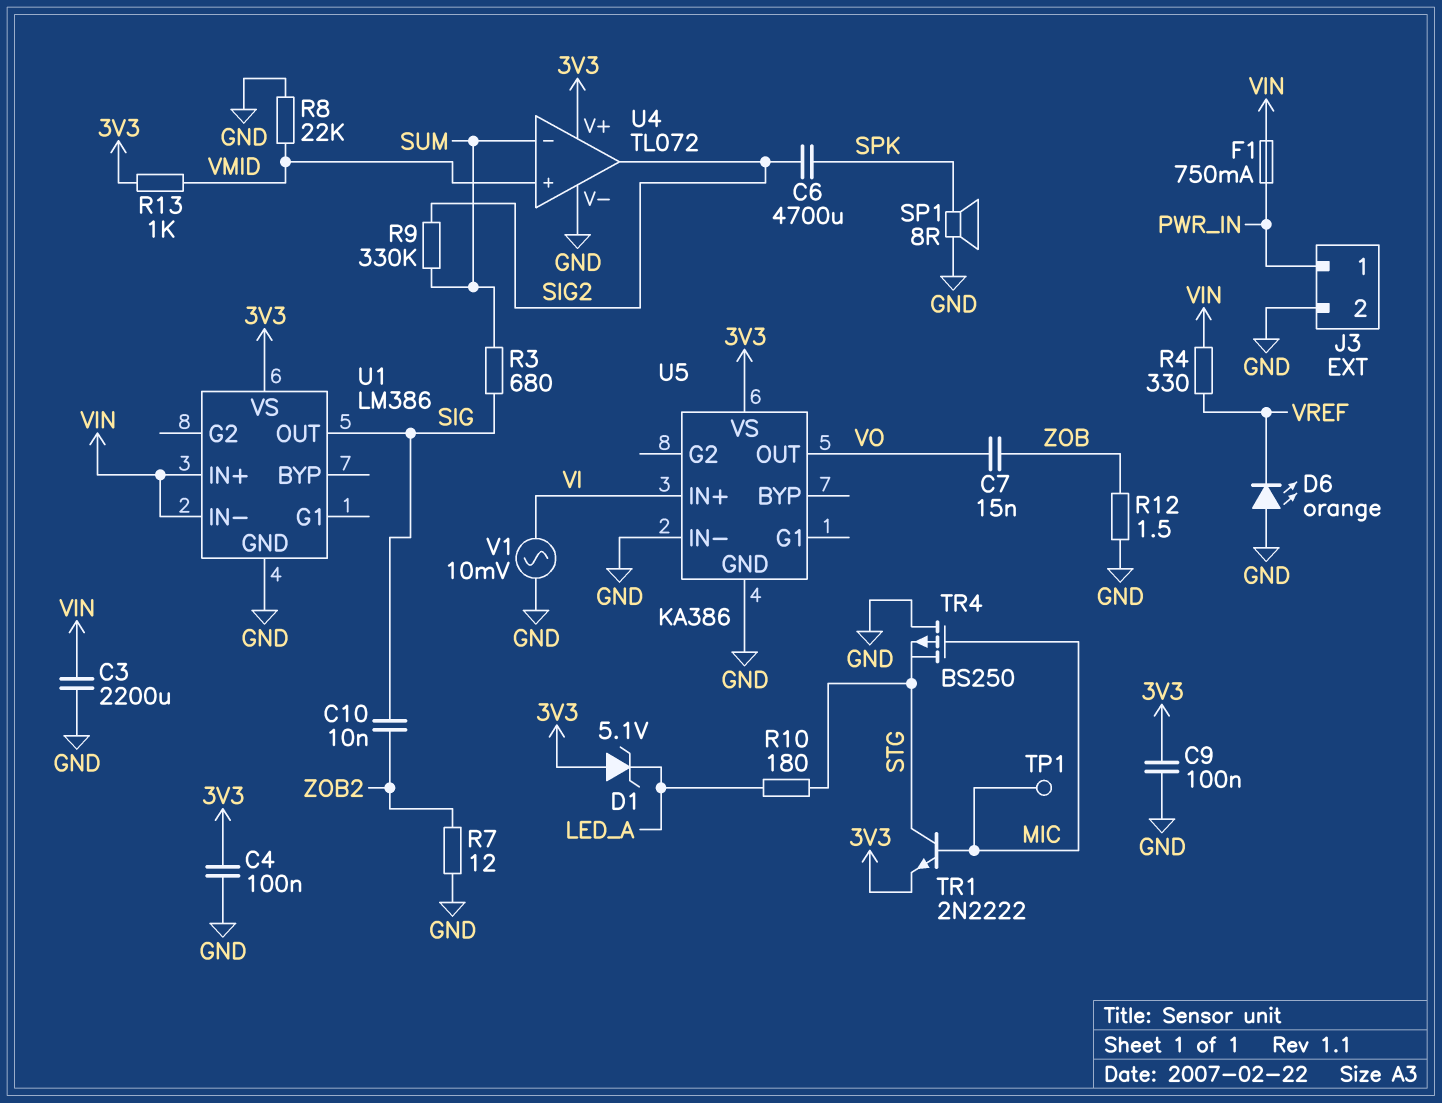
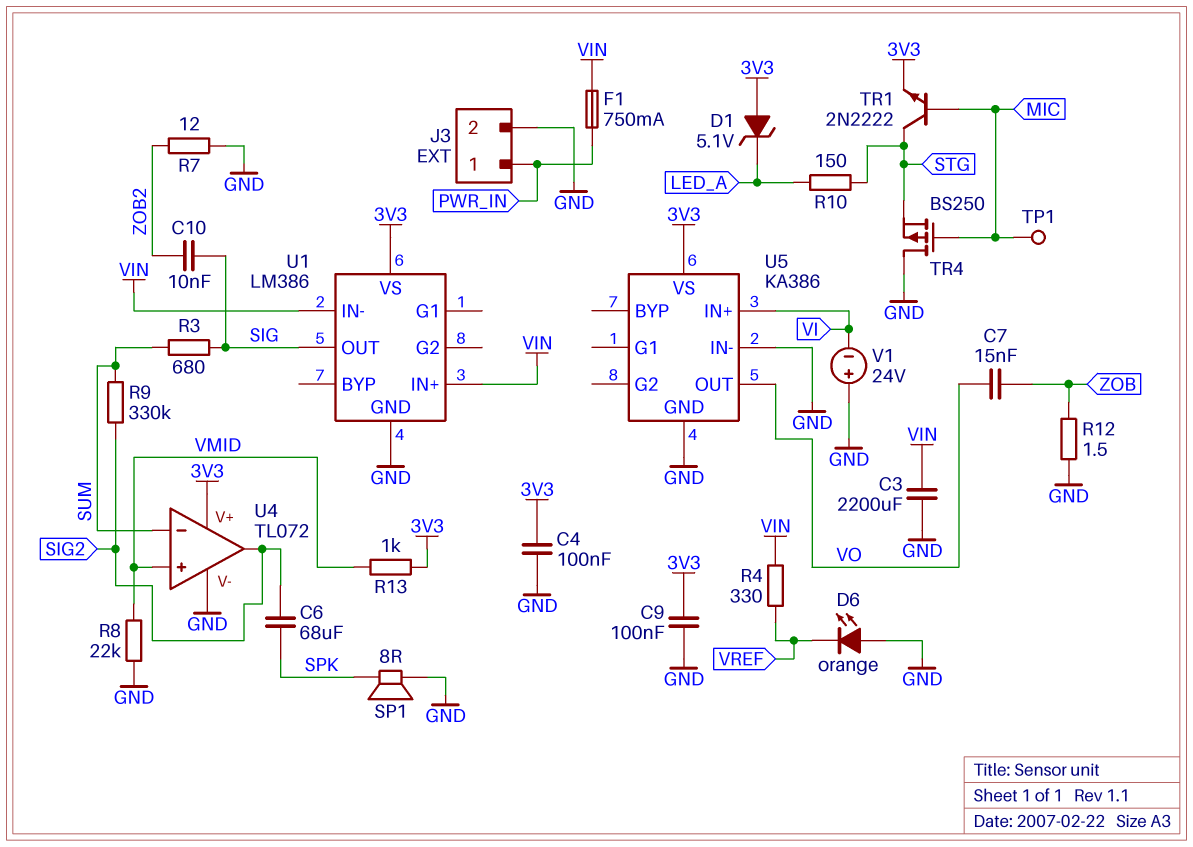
C6: 4700uF (SIG2, SPK) -> 68uF (SIG2, SPK)
R10: 180 (LED_A, STG) -> 150 (LED_A, STG)
V1: AC 10mV (GND, VI) -> 24V (plus GND, minus VI)

